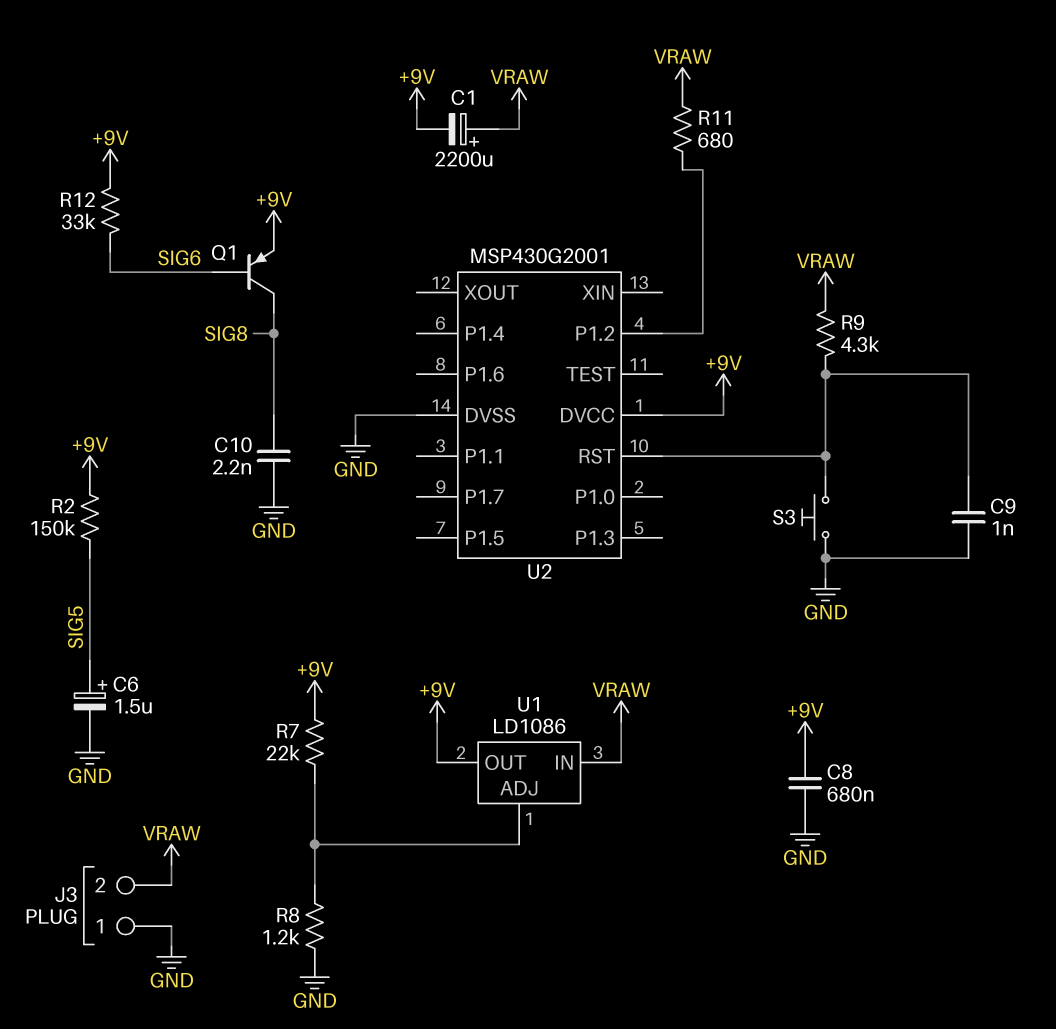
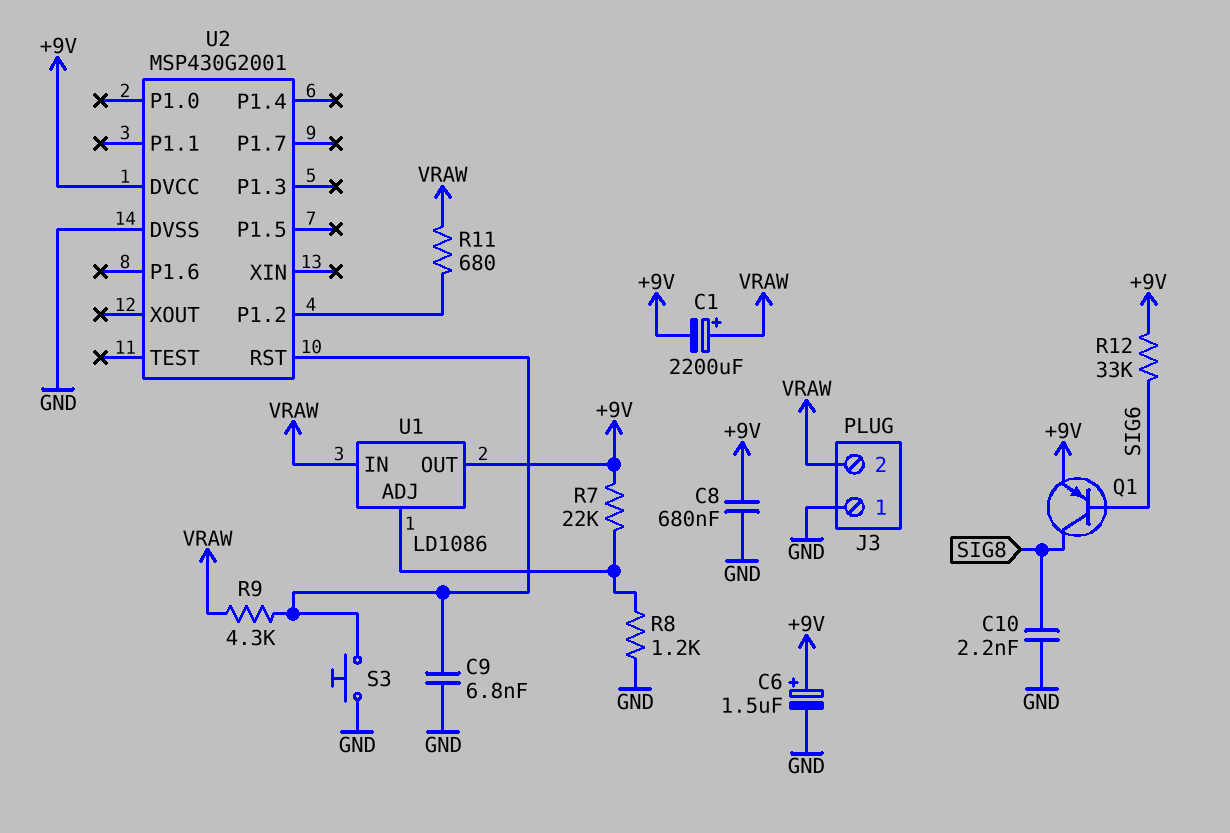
C6: 1.5uF (plus SIG5, minus GND) -> 1.5uF (plus +9V, minus GND)
C9: 1nF (GND, U2/RST) -> 6.8nF (GND, U2/RST)
R2: 150k (+9V, SIG5) -> none

